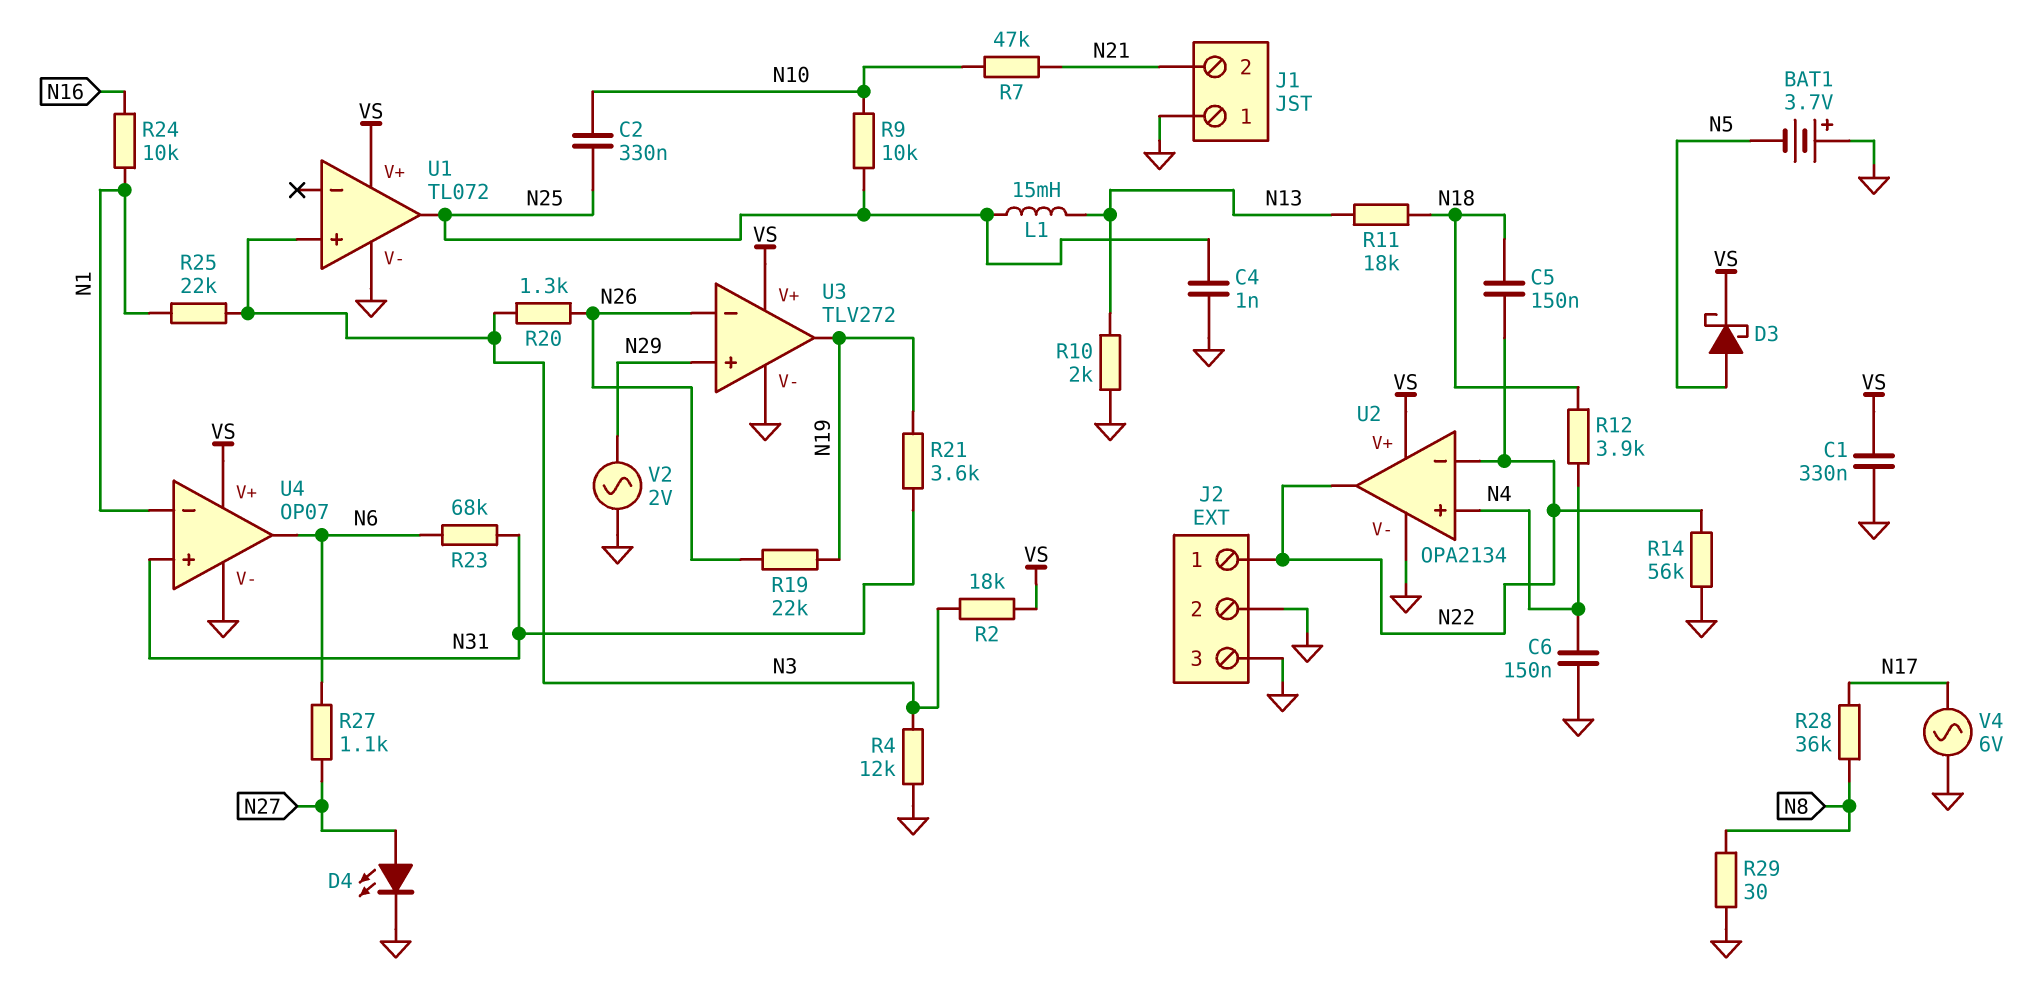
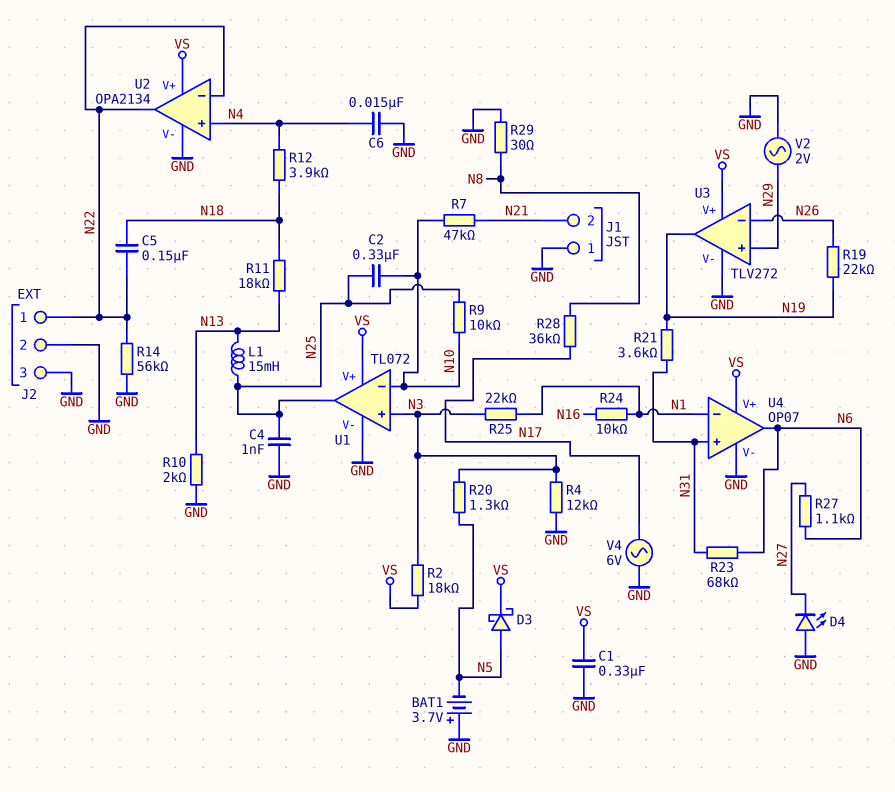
C6: 150nF (GND, N4) -> 15nF (GND, N4)
D4: LED (A N27, K GND) -> LED (A GND, K N27)
R20: 1.3k (N3, N26) -> 1.3k (N3, N5)
U1 pin in-: none -> N10

